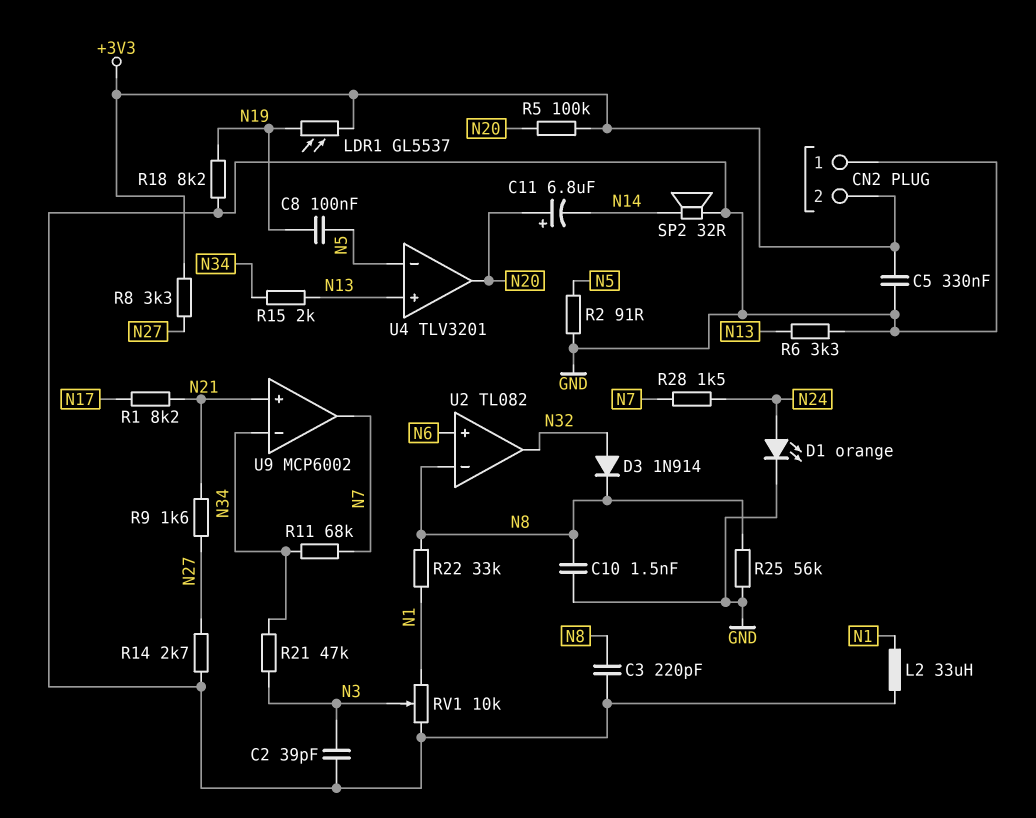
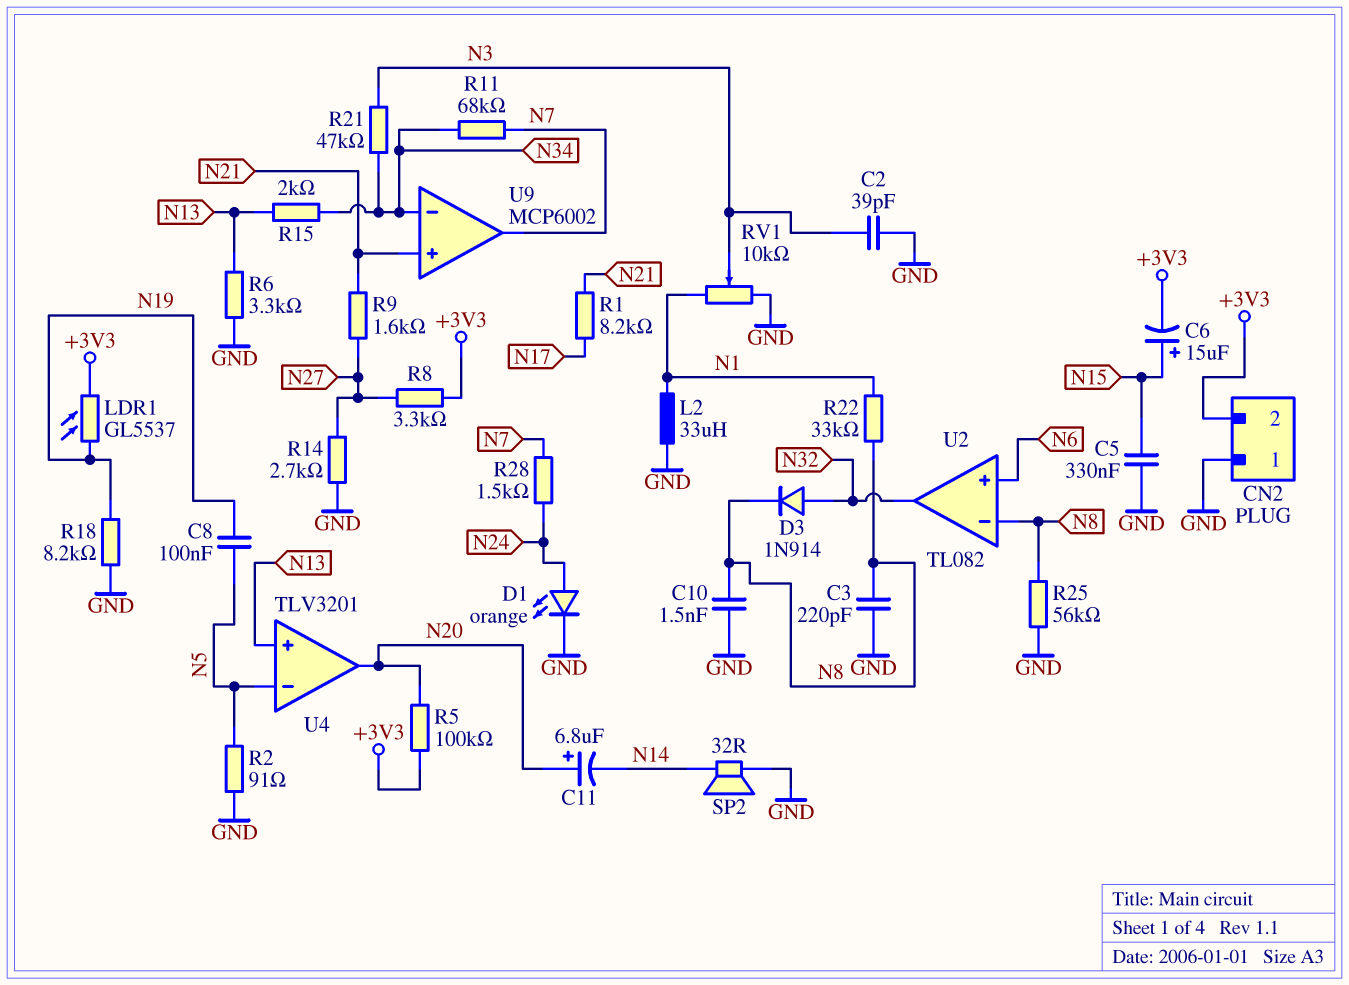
C5: 330nF (+3V3, GND) -> 330nF (GND, N15)
C6: none -> 15uF (plus N15, minus +3V3)

